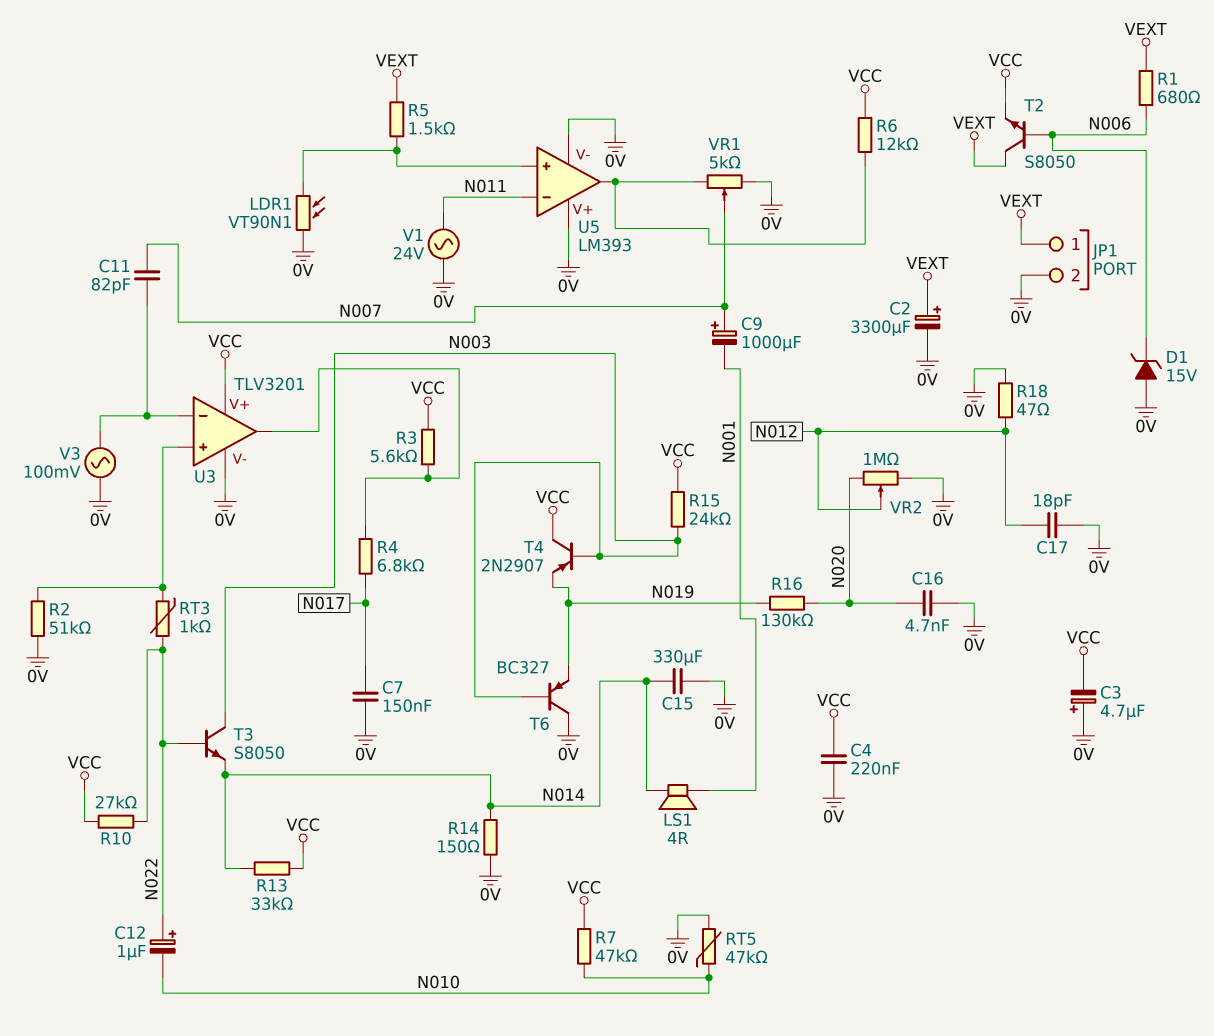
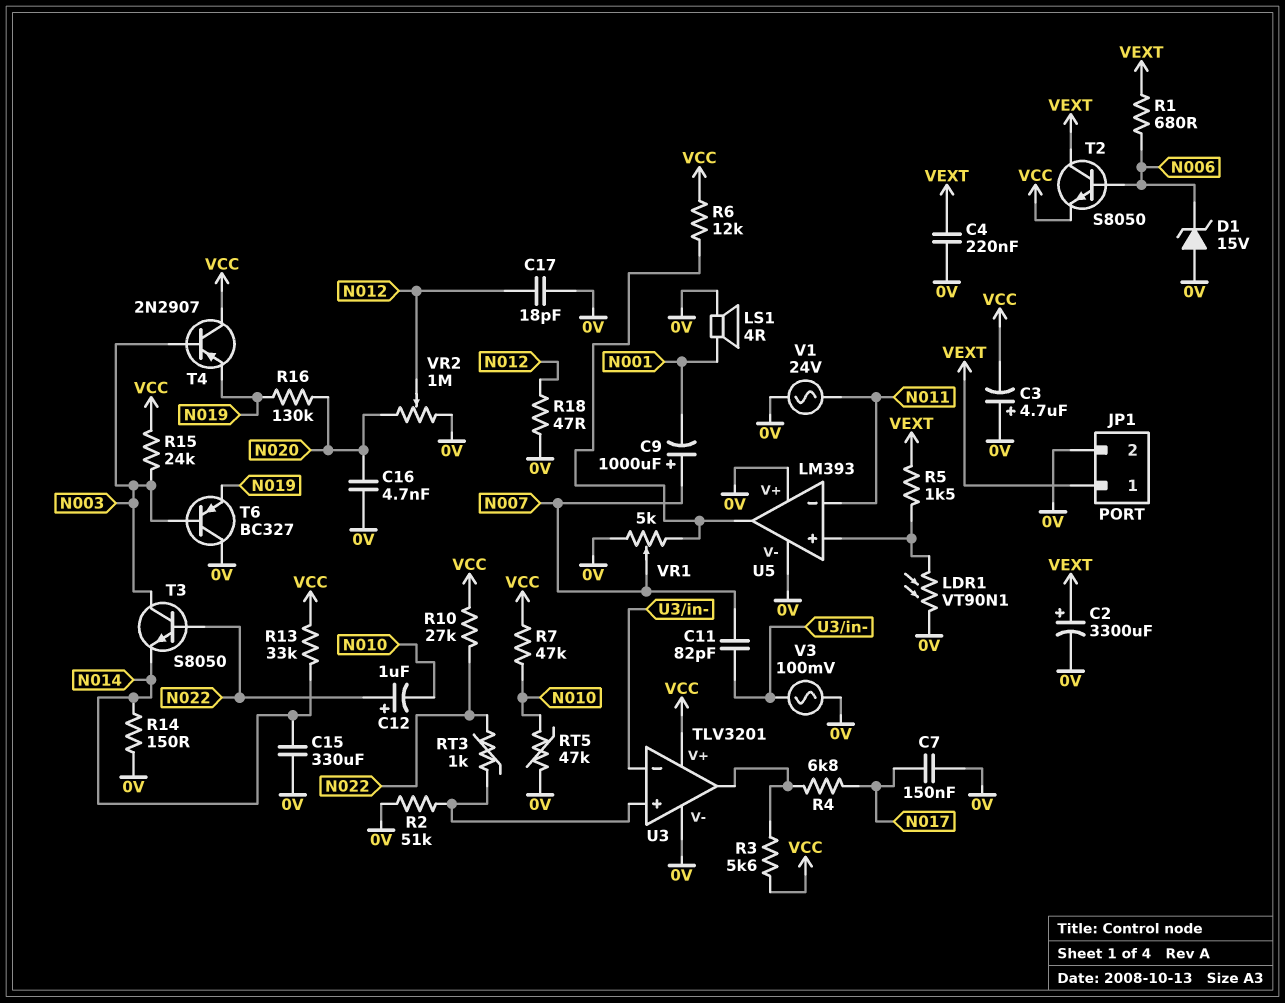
C4: 220nF (0V, VCC) -> 220nF (0V, VEXT)
LS1: speaker 4R (N001, N014) -> speaker 4R (0V, N001)

